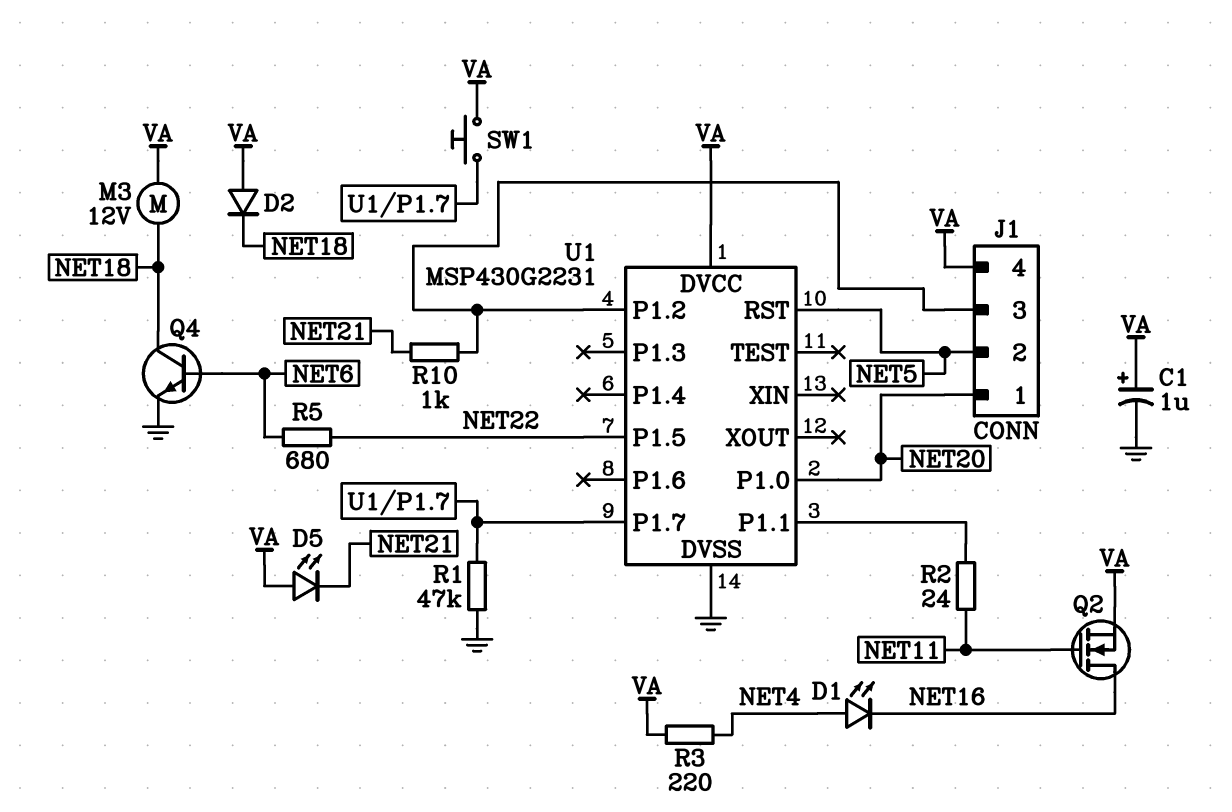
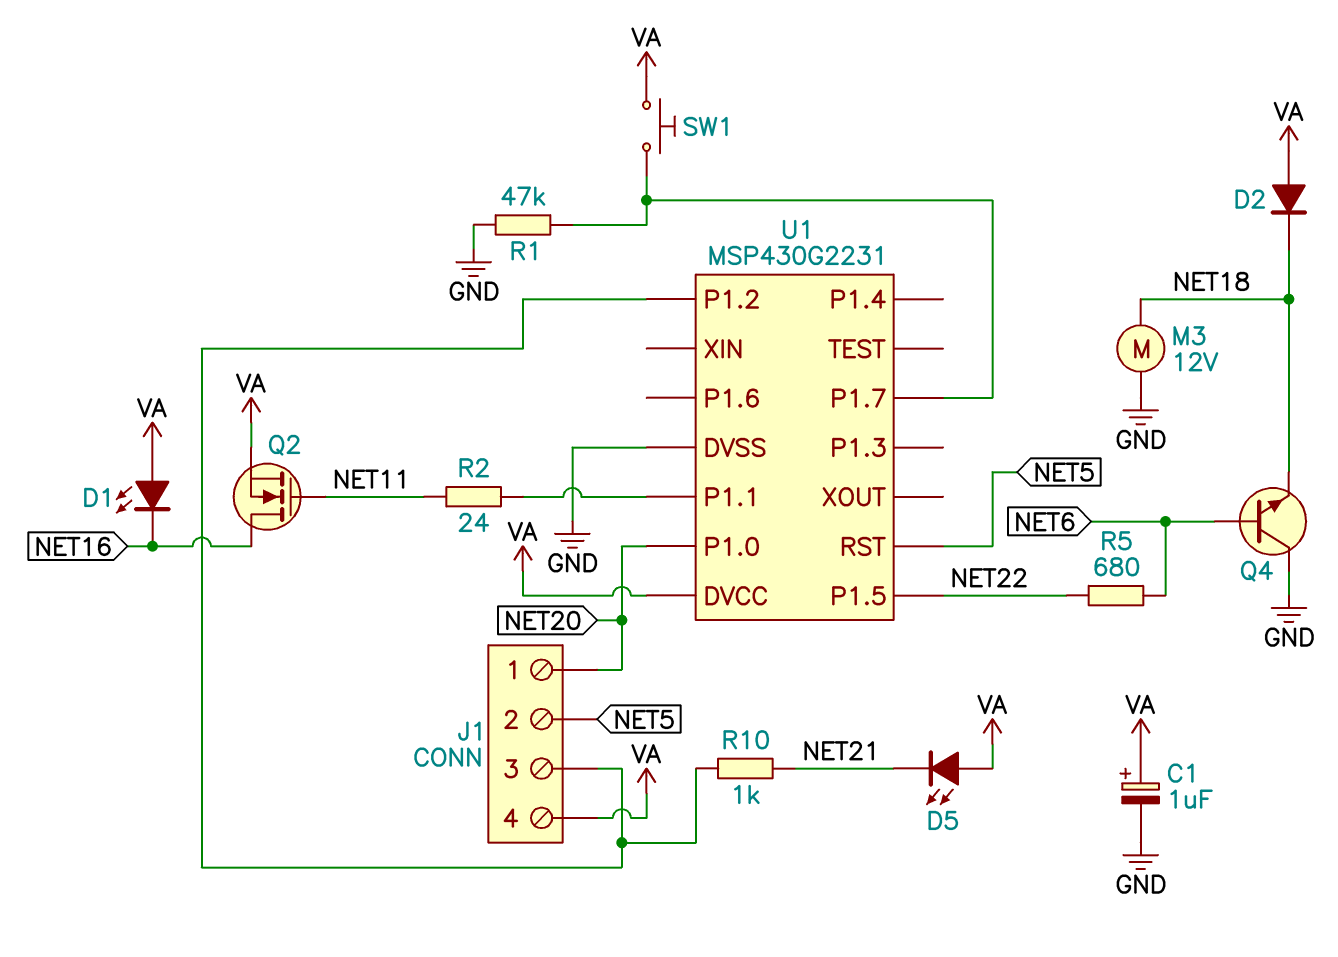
D1: LED (A NET4, K NET16) -> LED (A VA, K NET16)
M3: motor 12V (NET18, VA) -> motor 12V (GND, NET18)
Q4: NPN (B NET6, C NET18, E GND) -> NPN (B NET6, C GND, E NET18)
R3: 220 (NET4, VA) -> none

